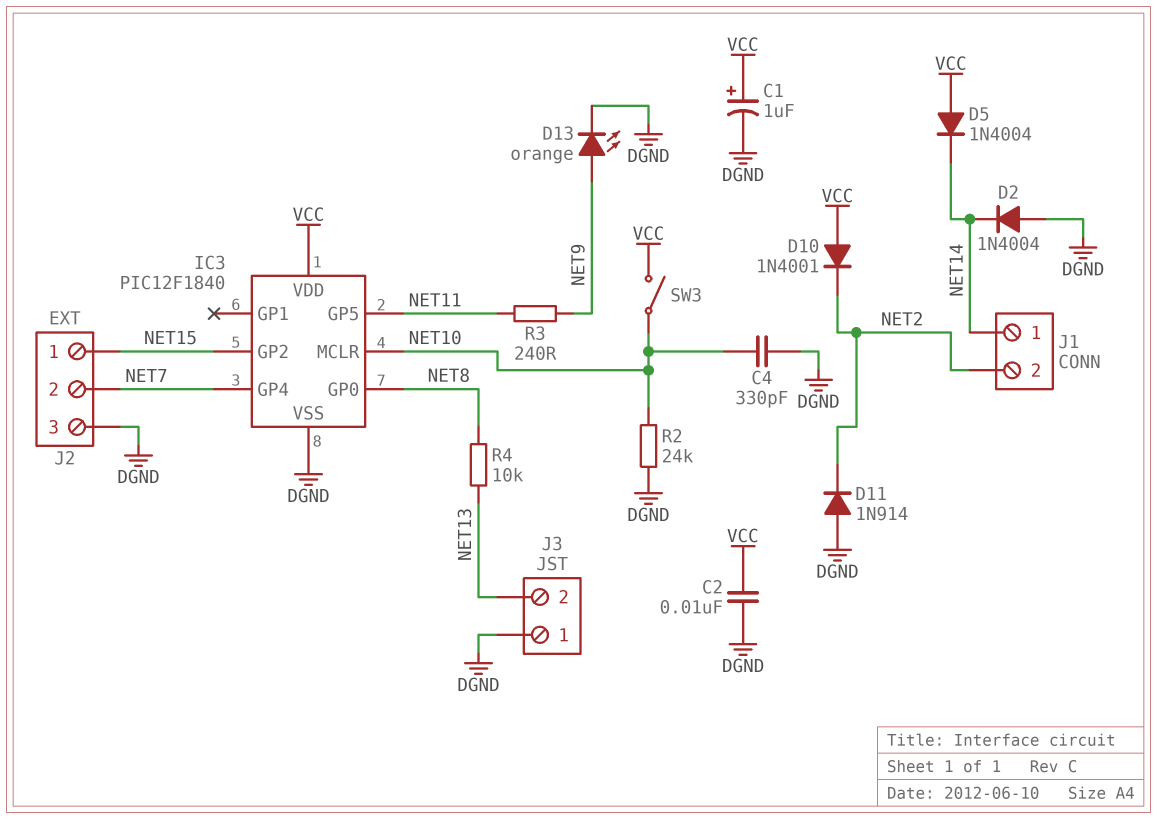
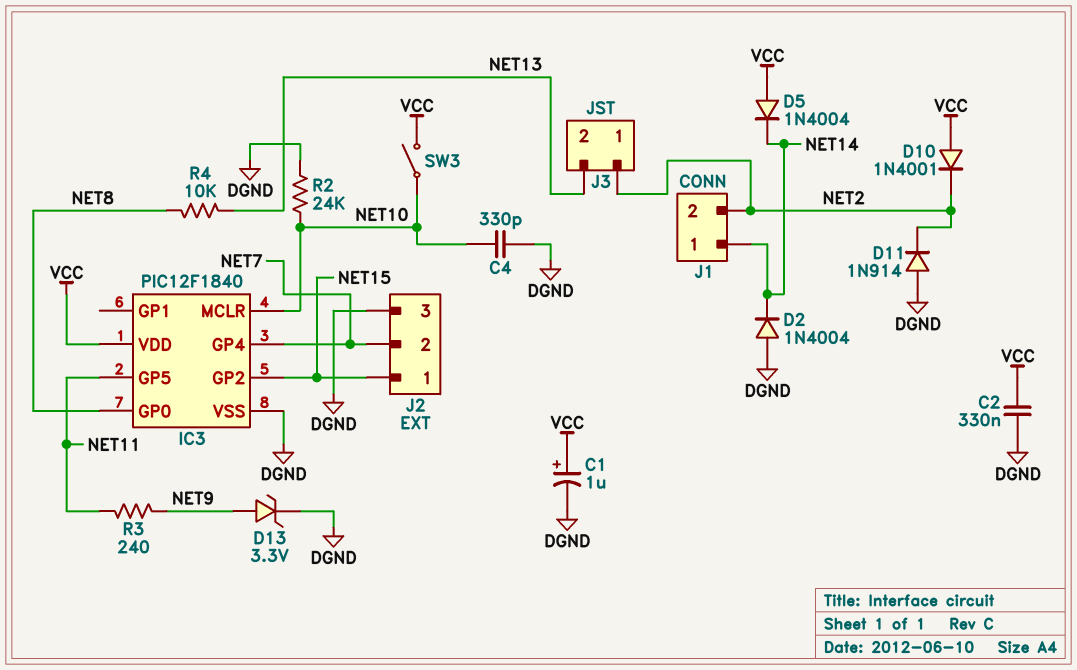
C2: 10nF (DGND, VCC) -> 330nF (DGND, VCC)
D13: LED orange (A NET9, K DGND) -> zener 3.3V (A NET9, K DGND)
J3 pin 1: DGND -> NET2

